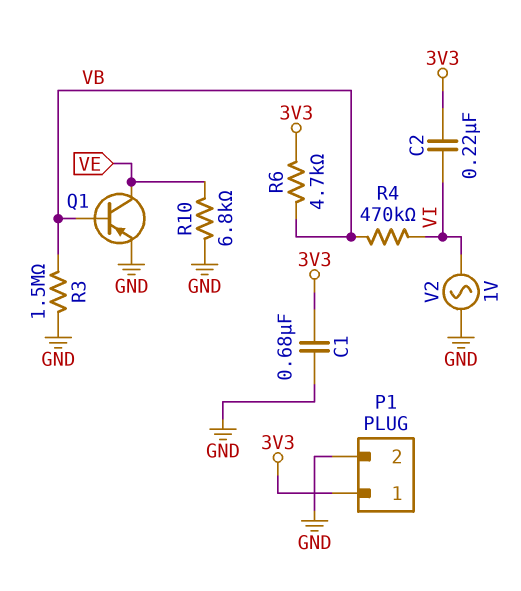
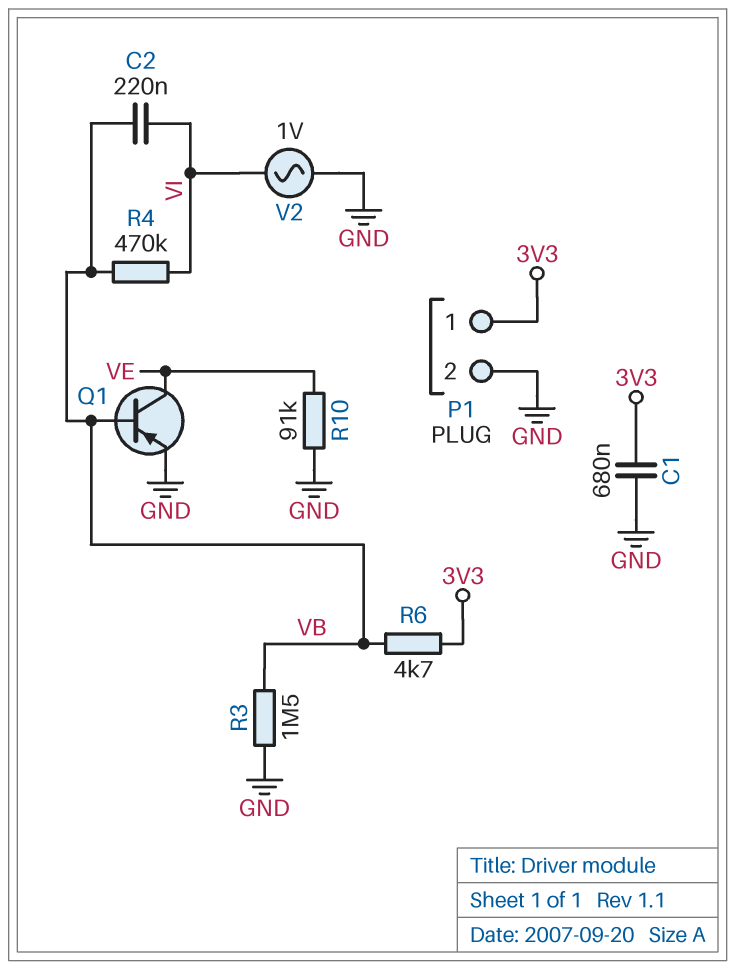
C2: 220nF (3V3, VI) -> 220nF (VB, VI)
R10: 6.8k (GND, VE) -> 91k (GND, VE)

